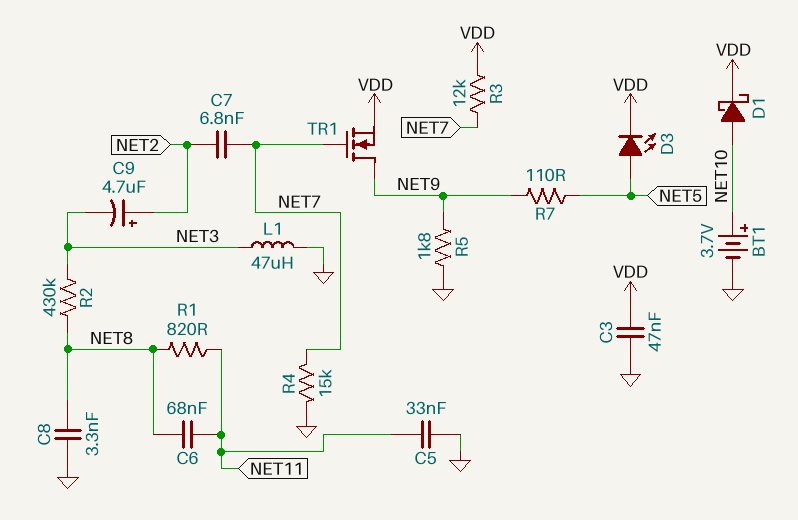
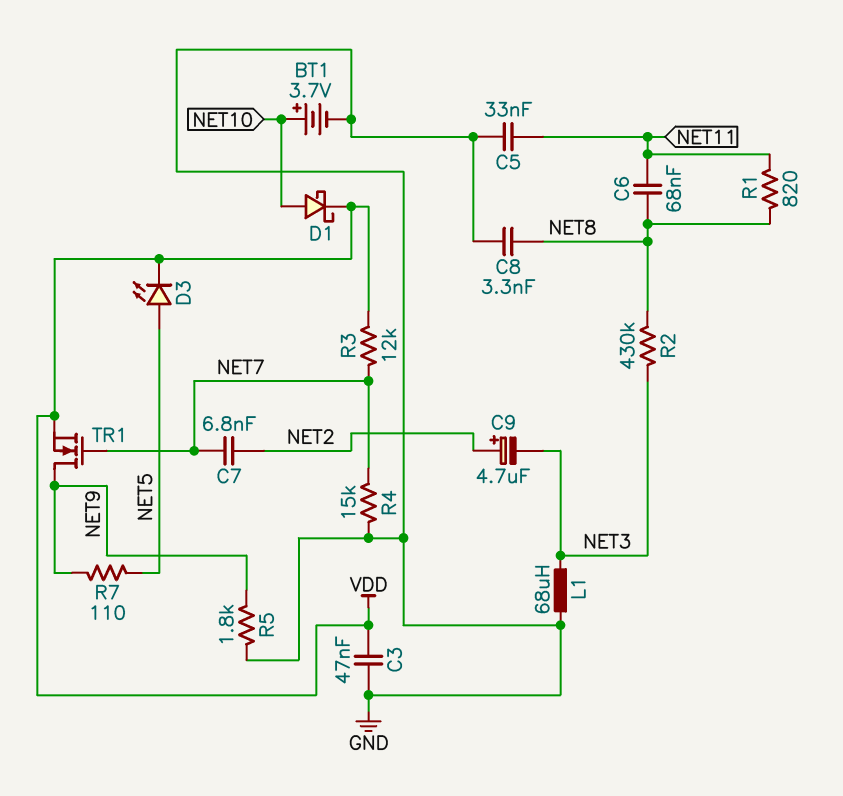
L1: 47uH (GND, NET3) -> 68uH (GND, NET3)

